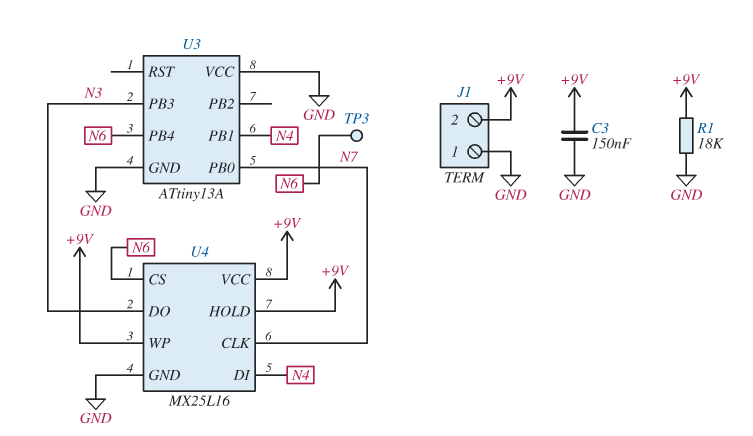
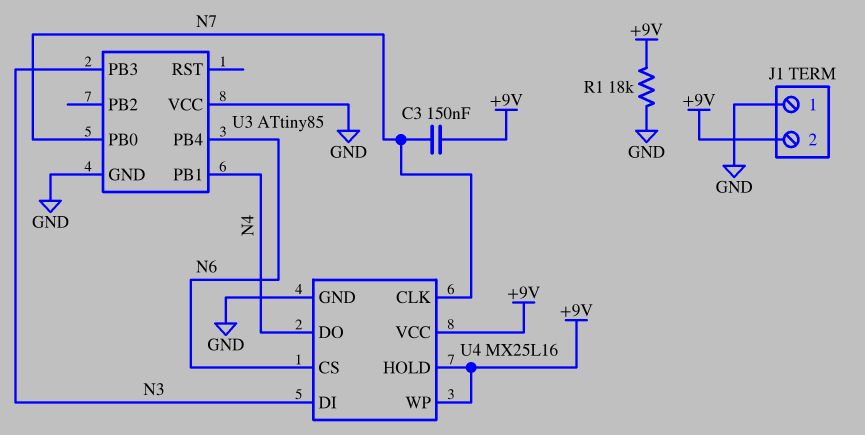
C3: 150nF (+9V, GND) -> 150nF (+9V, N7)
TP3: test point (N6) -> none
U3: ATtiny13A -> ATtiny85
U4 pin DI: N4 -> N3
U4 pin DO: N3 -> N4

